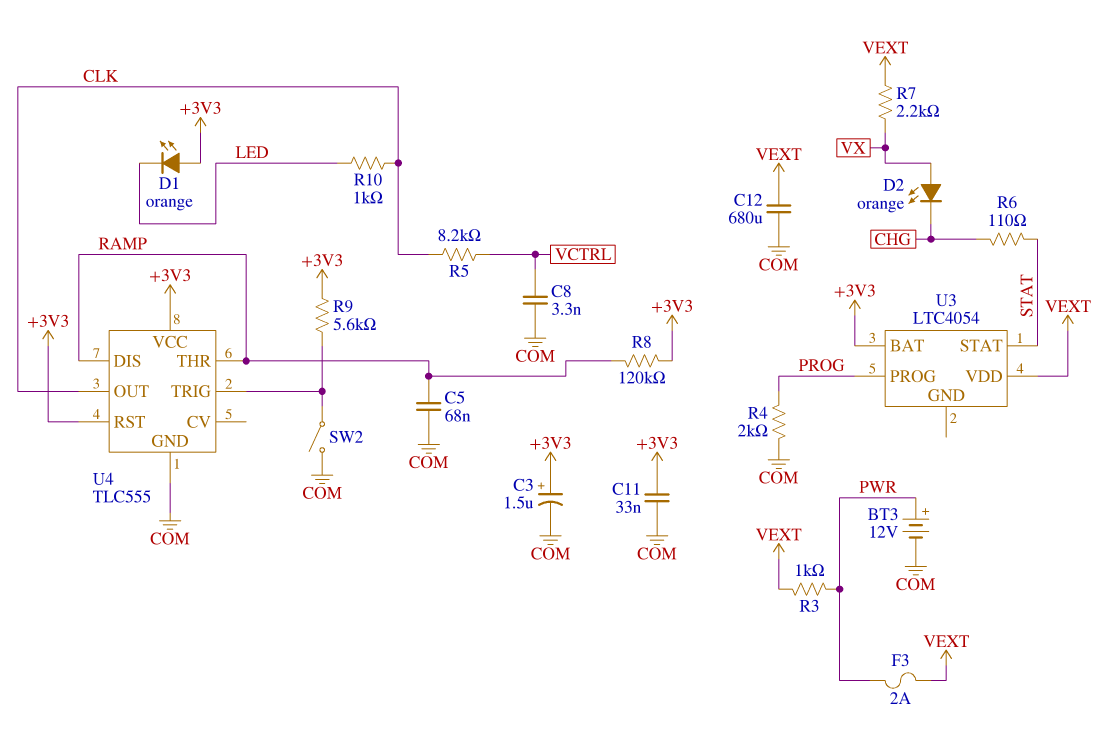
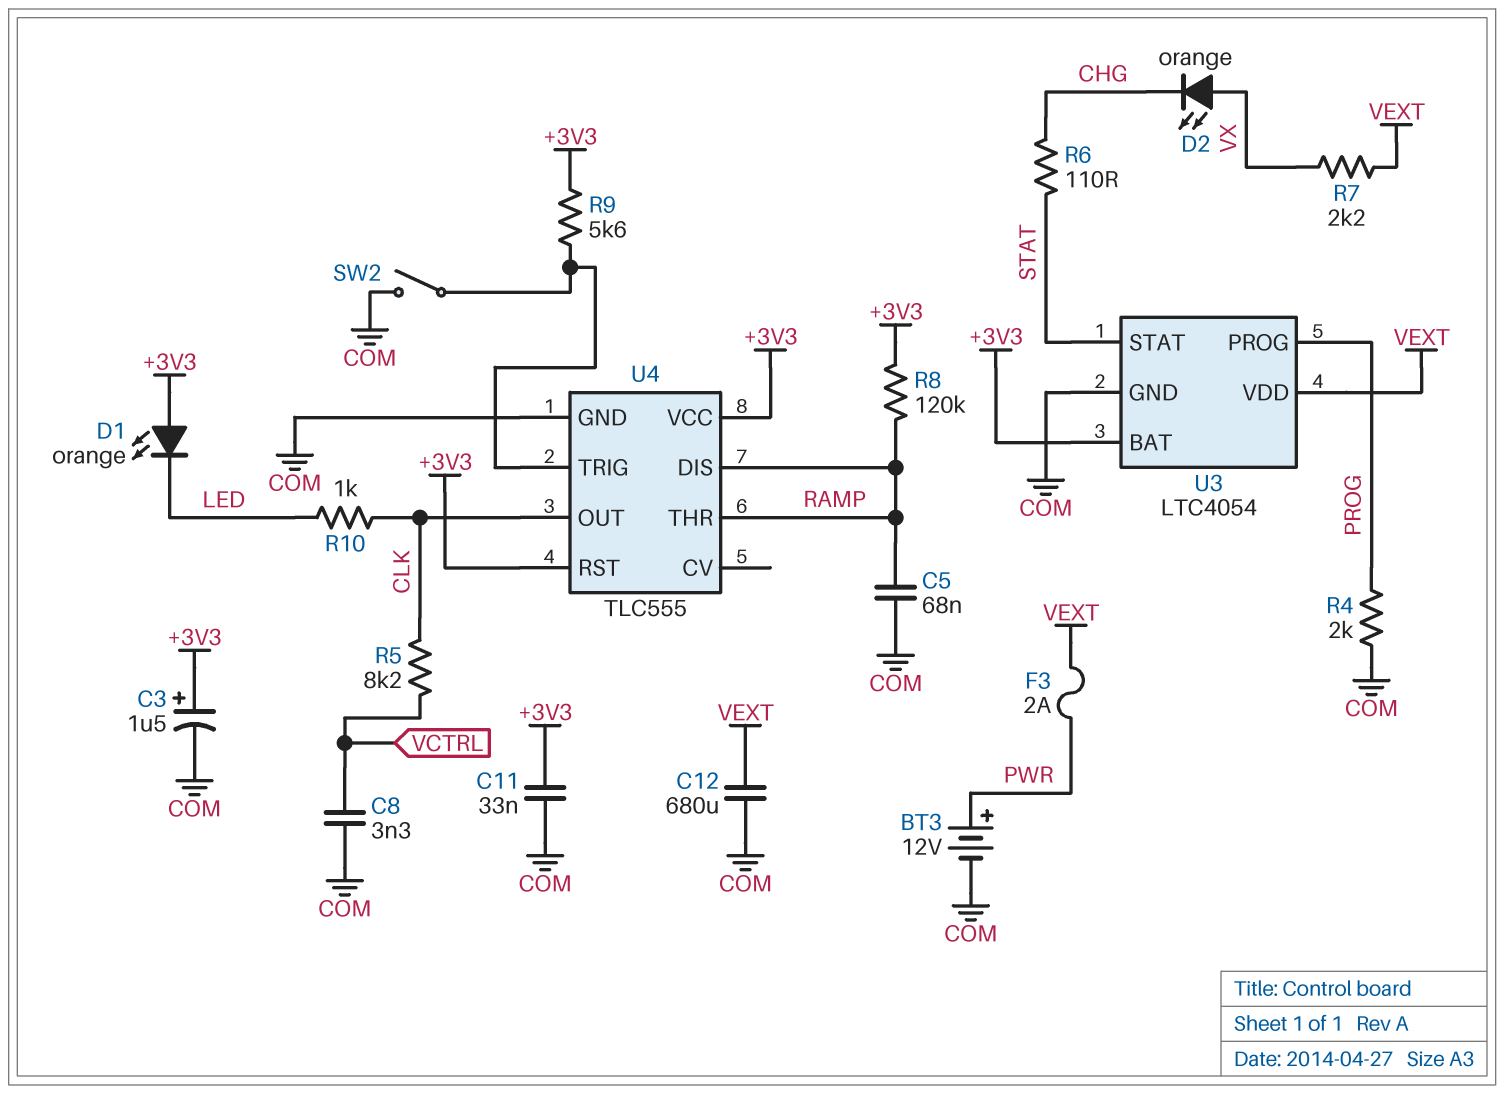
R3: 1k (PWR, VEXT) -> none
U3 pin GND: none -> COM

